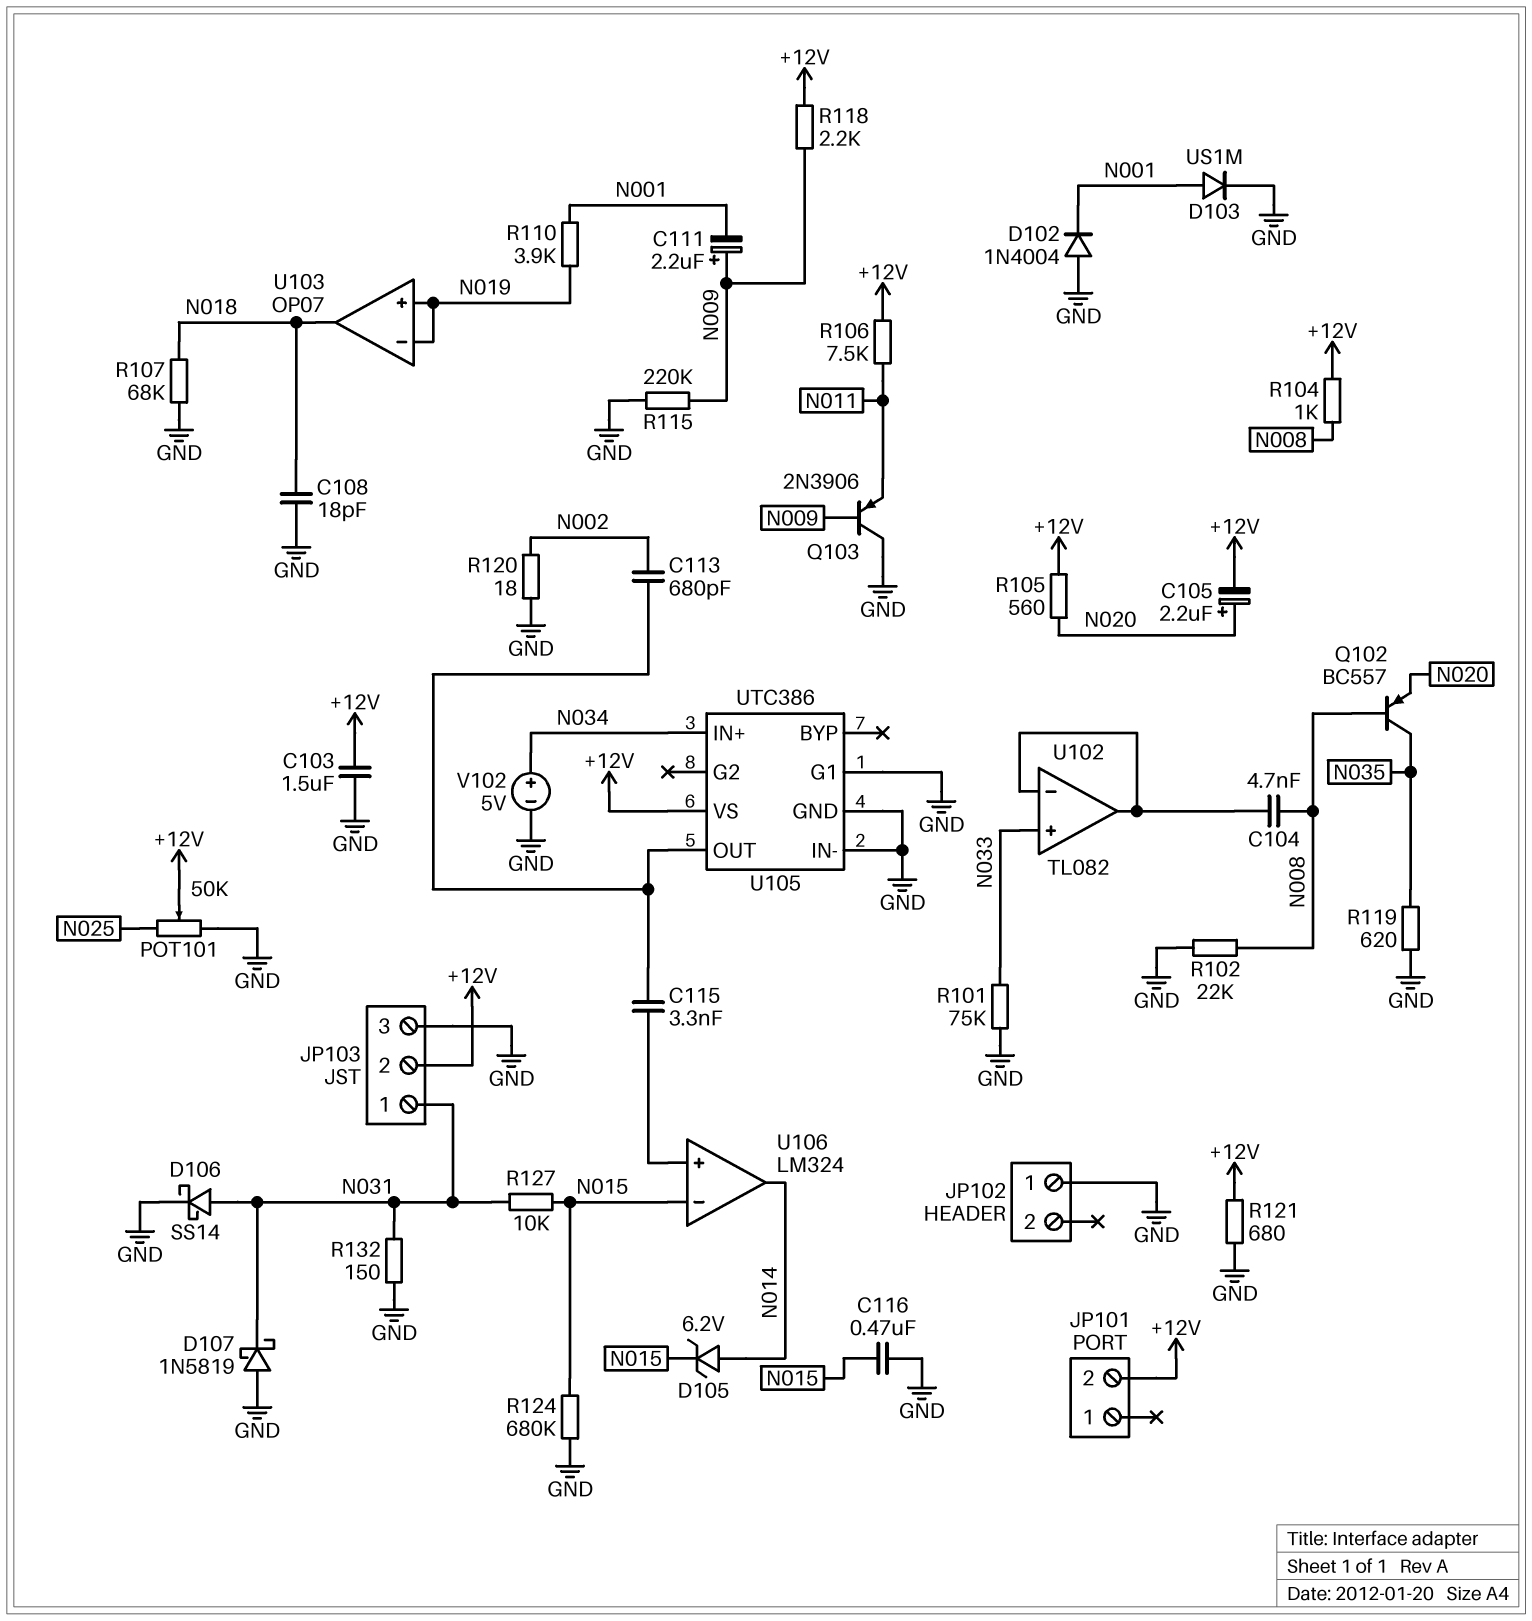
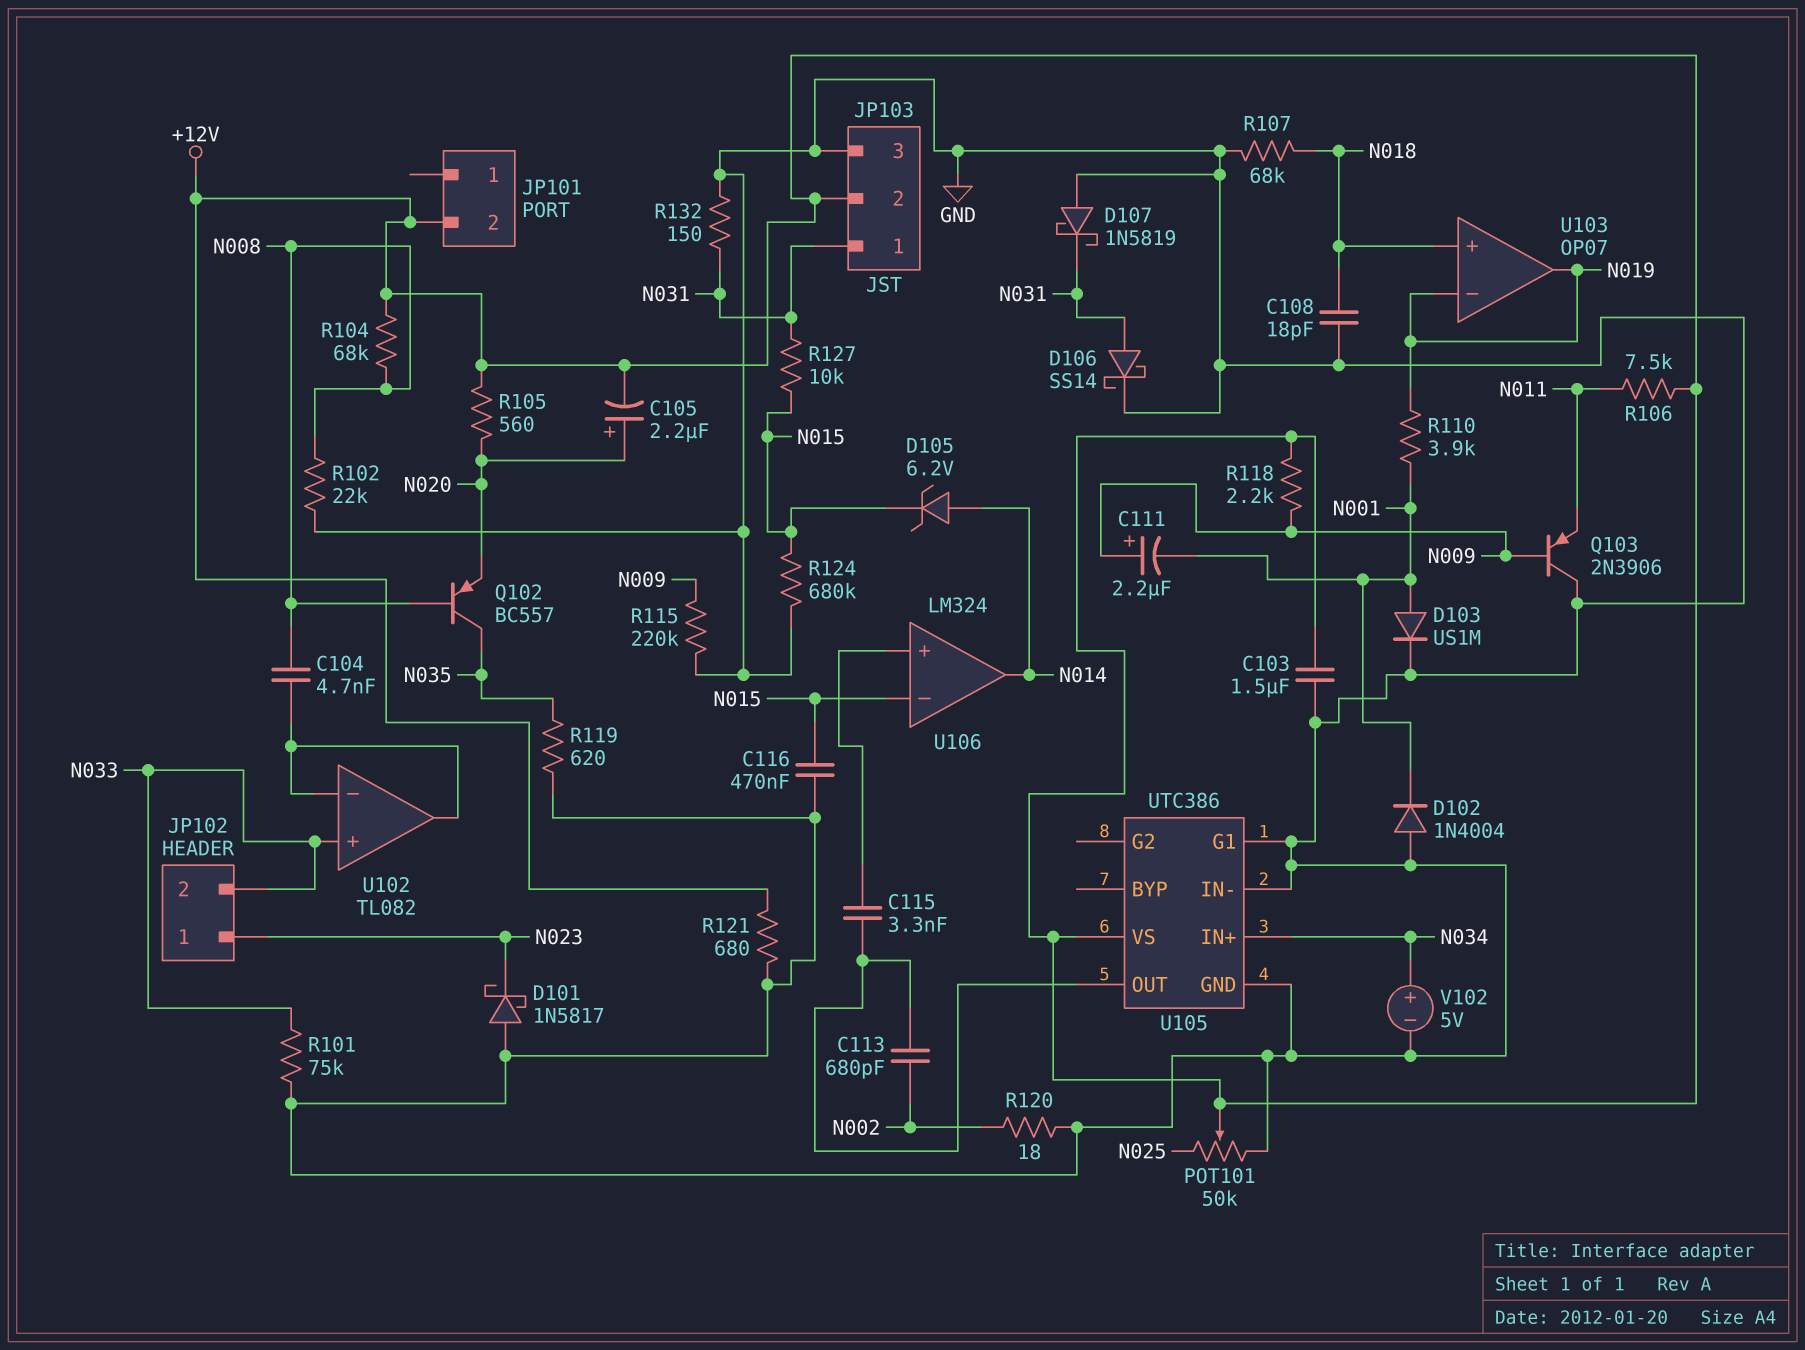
D101: none -> schottky 1N5817 (A GND, K N023)
JP102 pin 1: GND -> N023
JP102 pin 2: none -> N033
R104: 1k (+12V, N008) -> 68k (+12V, N008)
U103 pin in+: N019 -> N018
U103 pin out: N018 -> N019

